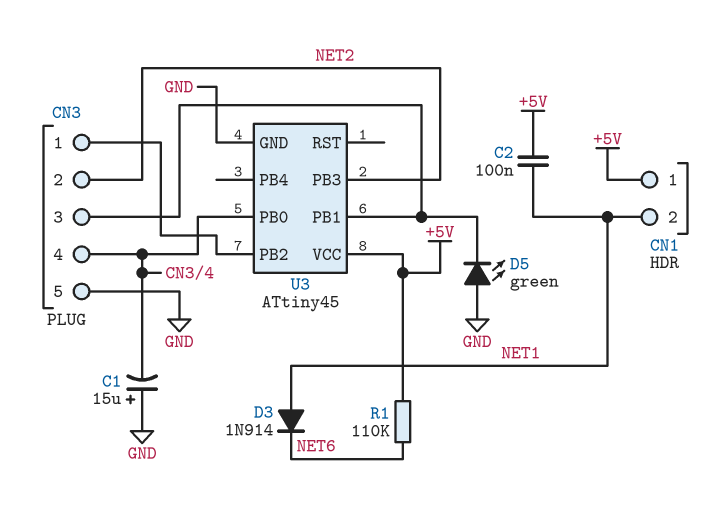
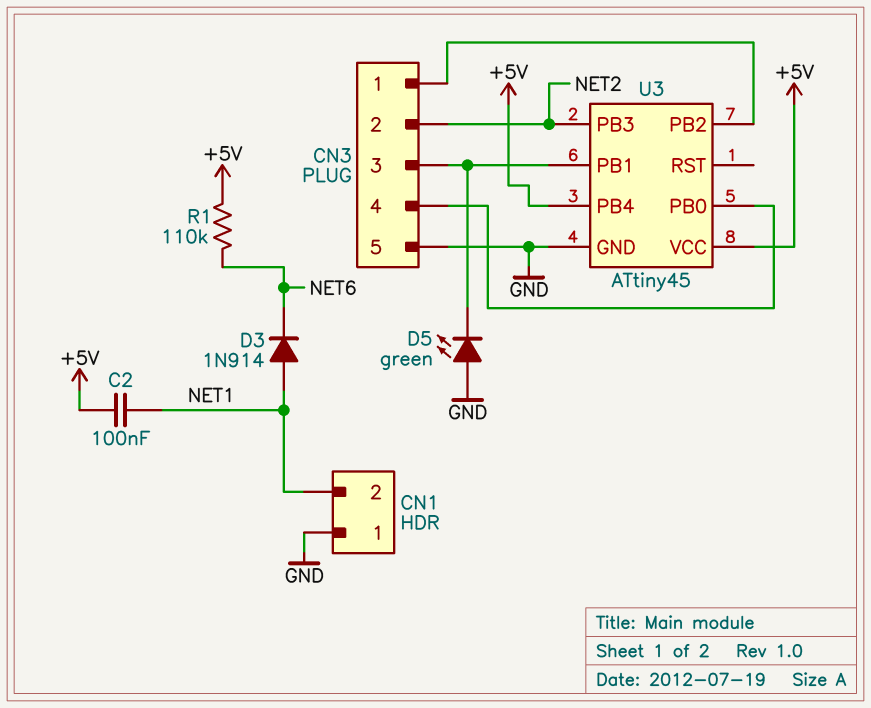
C1: 15uF (plus GND, minus CN3/4) -> none
CN1 pin 1: +5V -> GND
U3 pin PB4: none -> +5V

